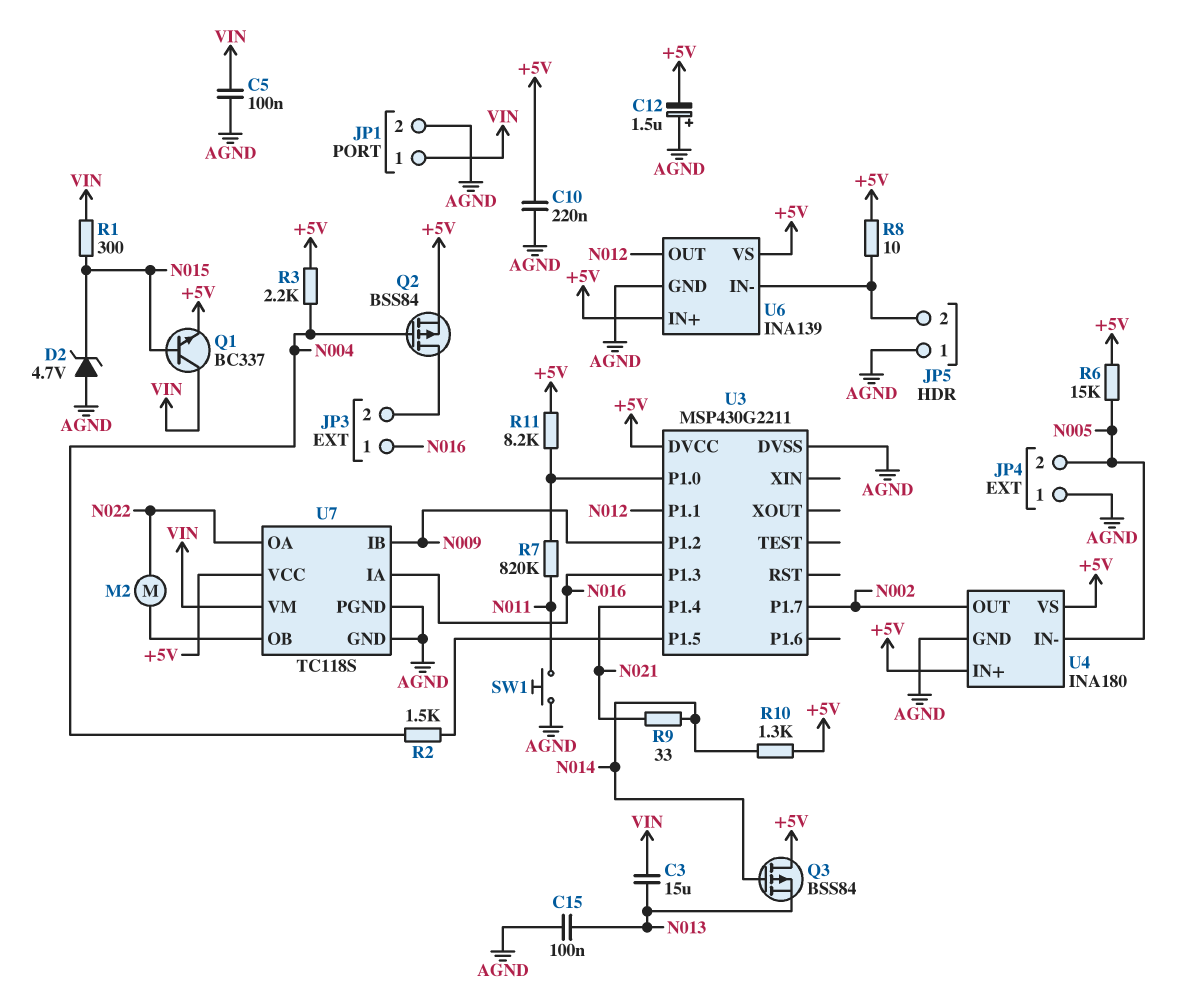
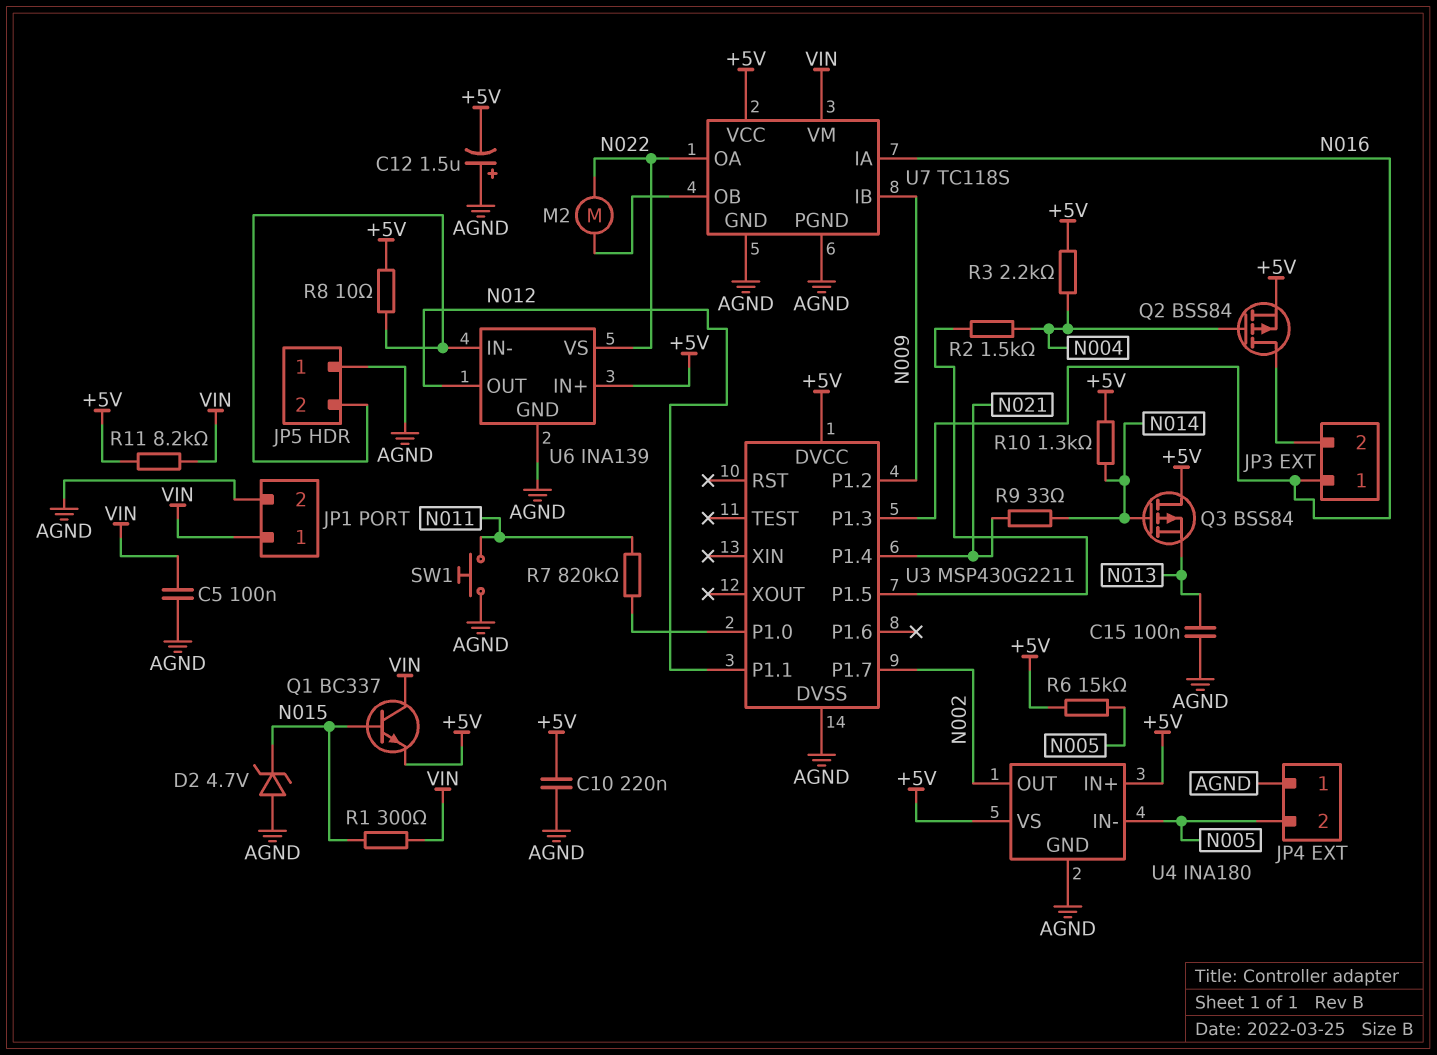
C3: 15uF (N013, VIN) -> none
R11: 8.2k (+5V, U3/P1.0) -> 8.2k (+5V, VIN)
U6 pin VS: +5V -> N022

